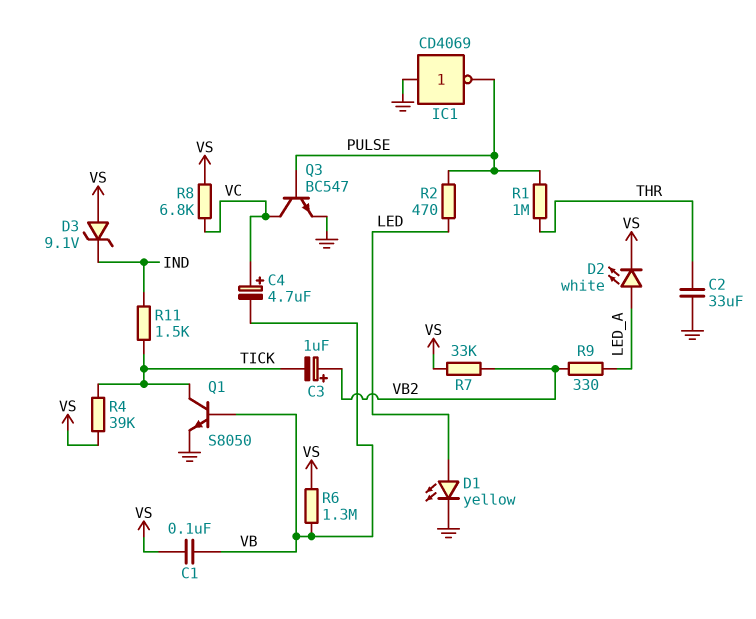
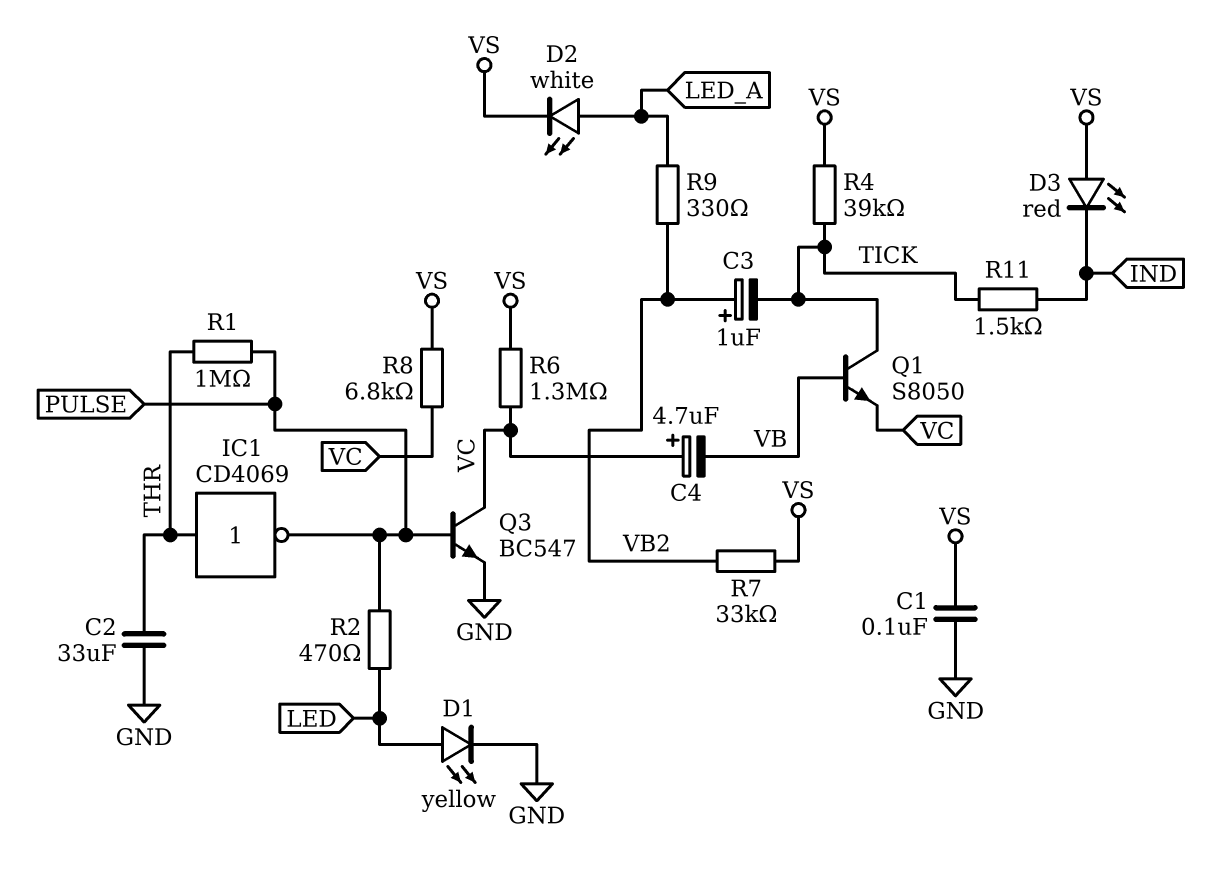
C1: 100nF (VB, VS) -> 100nF (GND, VS)
D3: zener 9.1V (A VS, K IND) -> LED red (A VS, K IND)
IC1: NOT CD4069 (in GND, out PULSE) -> NOT CD4069 (in THR, out PULSE)
Q1: NPN S8050 (B VB, C TICK, E GND) -> NPN S8050 (B VB, C TICK, E VC)
R6: 1.3M (VB, VS) -> 1.3M (VC, VS)

